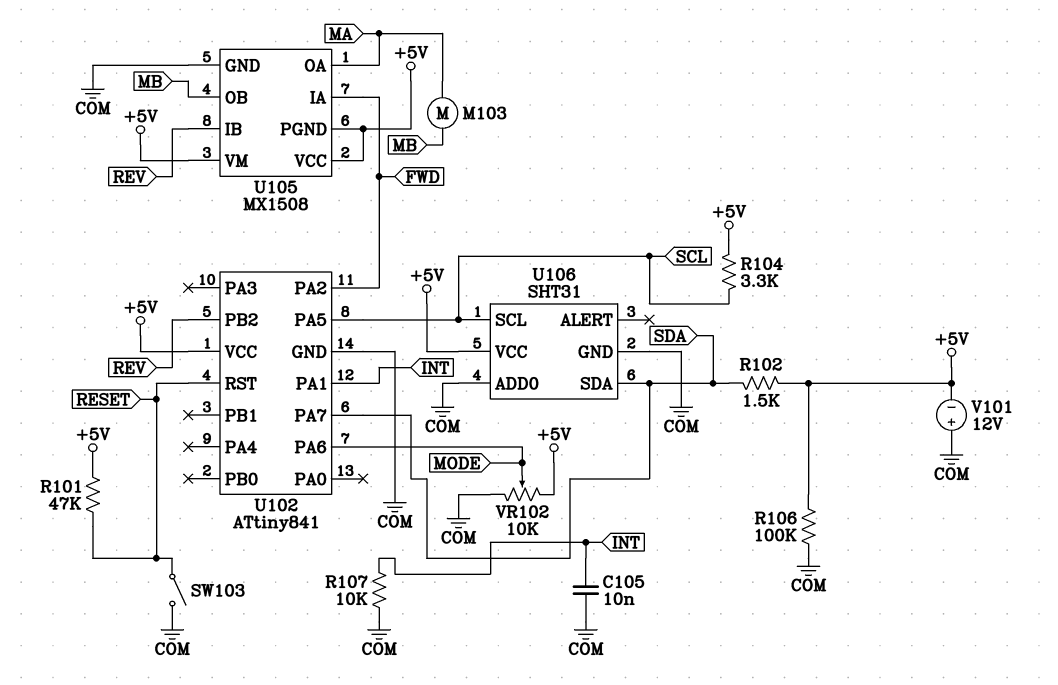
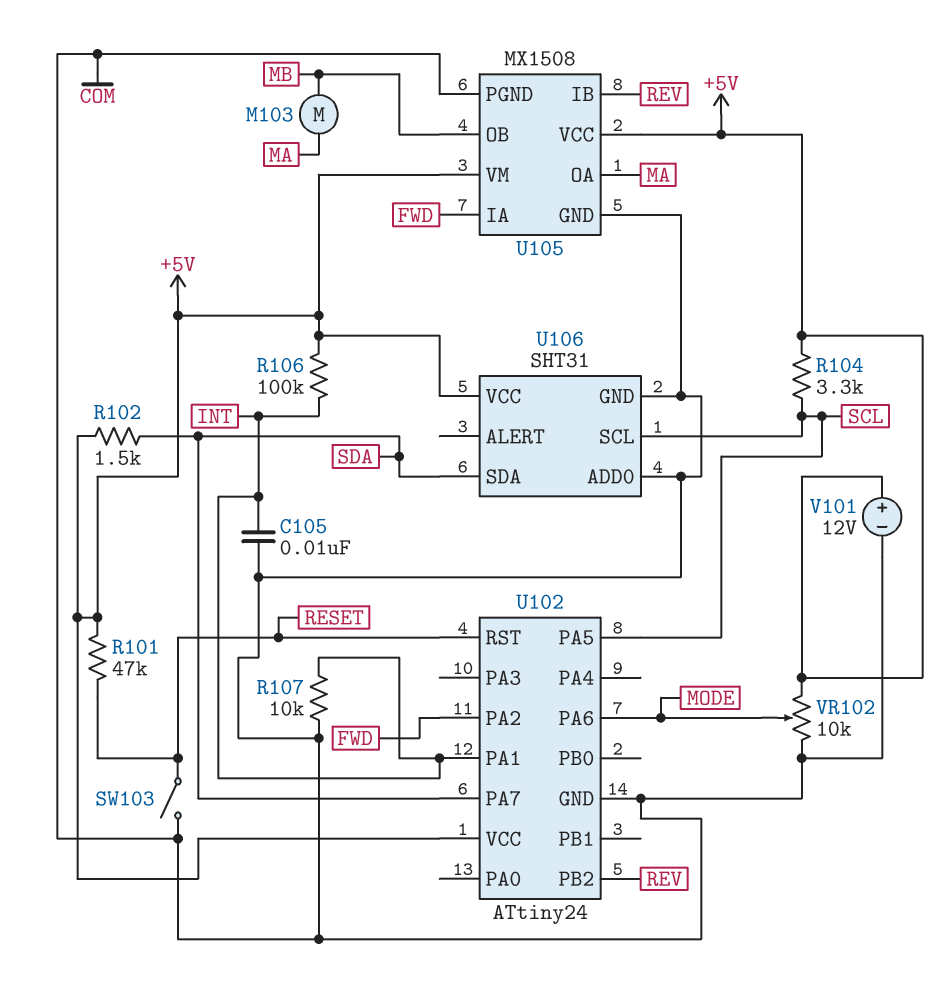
R106: 100k (+5V, COM) -> 100k (+5V, INT)
U102: ATtiny841 -> ATtiny24
U105 pin PGND: +5V -> COM
V101: 12V (plus COM, minus +5V) -> 12V (plus +5V, minus COM)

